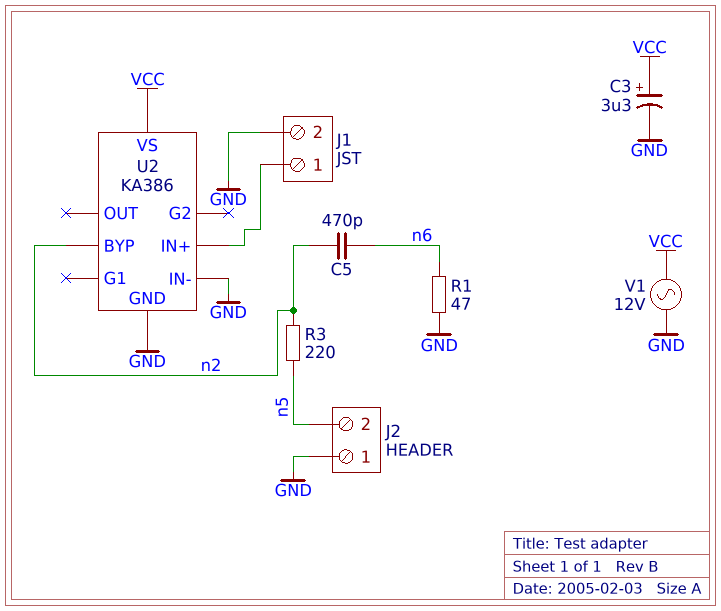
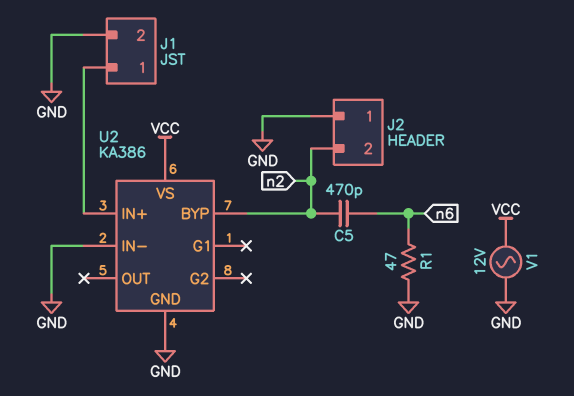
C3: 3.3uF (plus VCC, minus GND) -> none
J2 pin 2: n5 -> n2
R3: 220 (n2, n5) -> none

